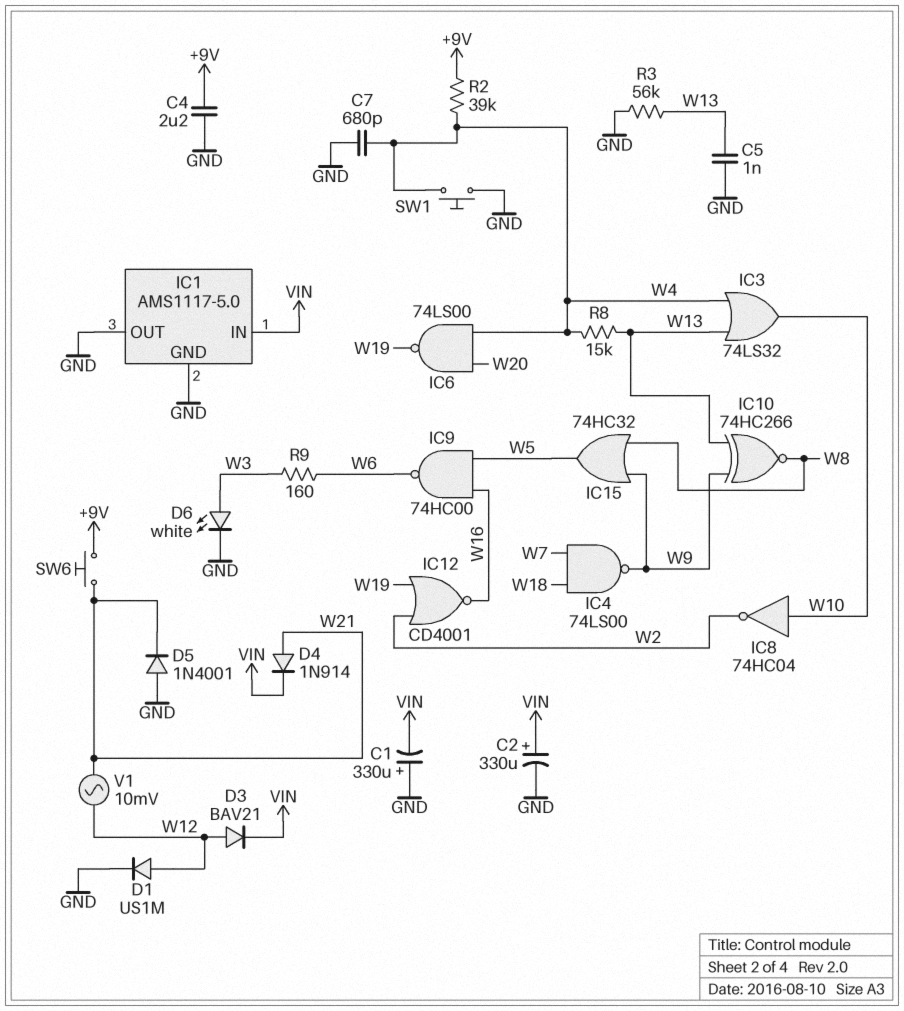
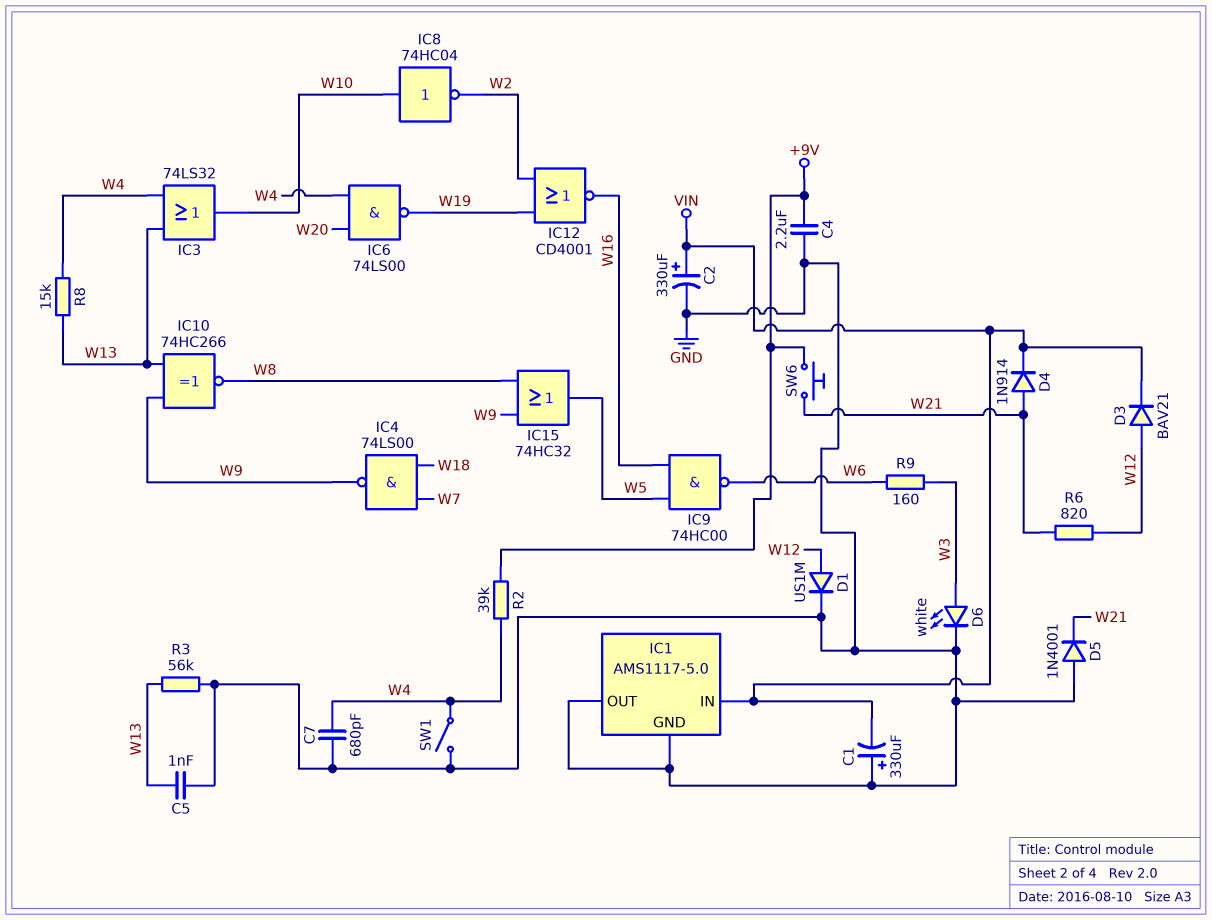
R6: none -> 820 (W12, W21)
SW1: button (GND, W4) -> switch (GND, W4)
V1: AC 10mV (W12, W21) -> none

